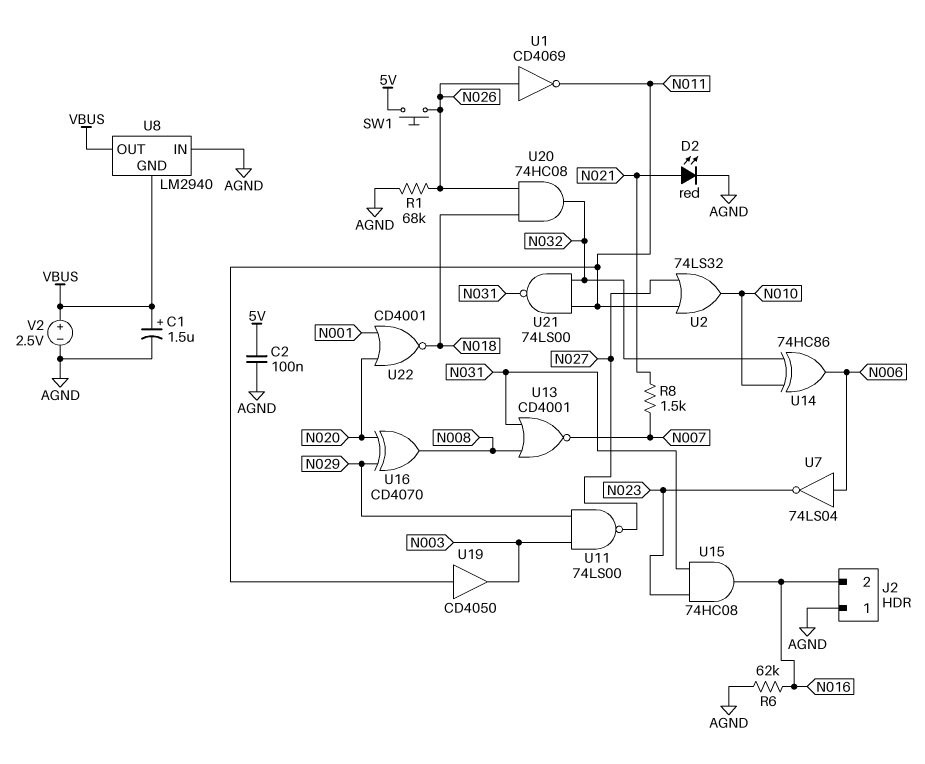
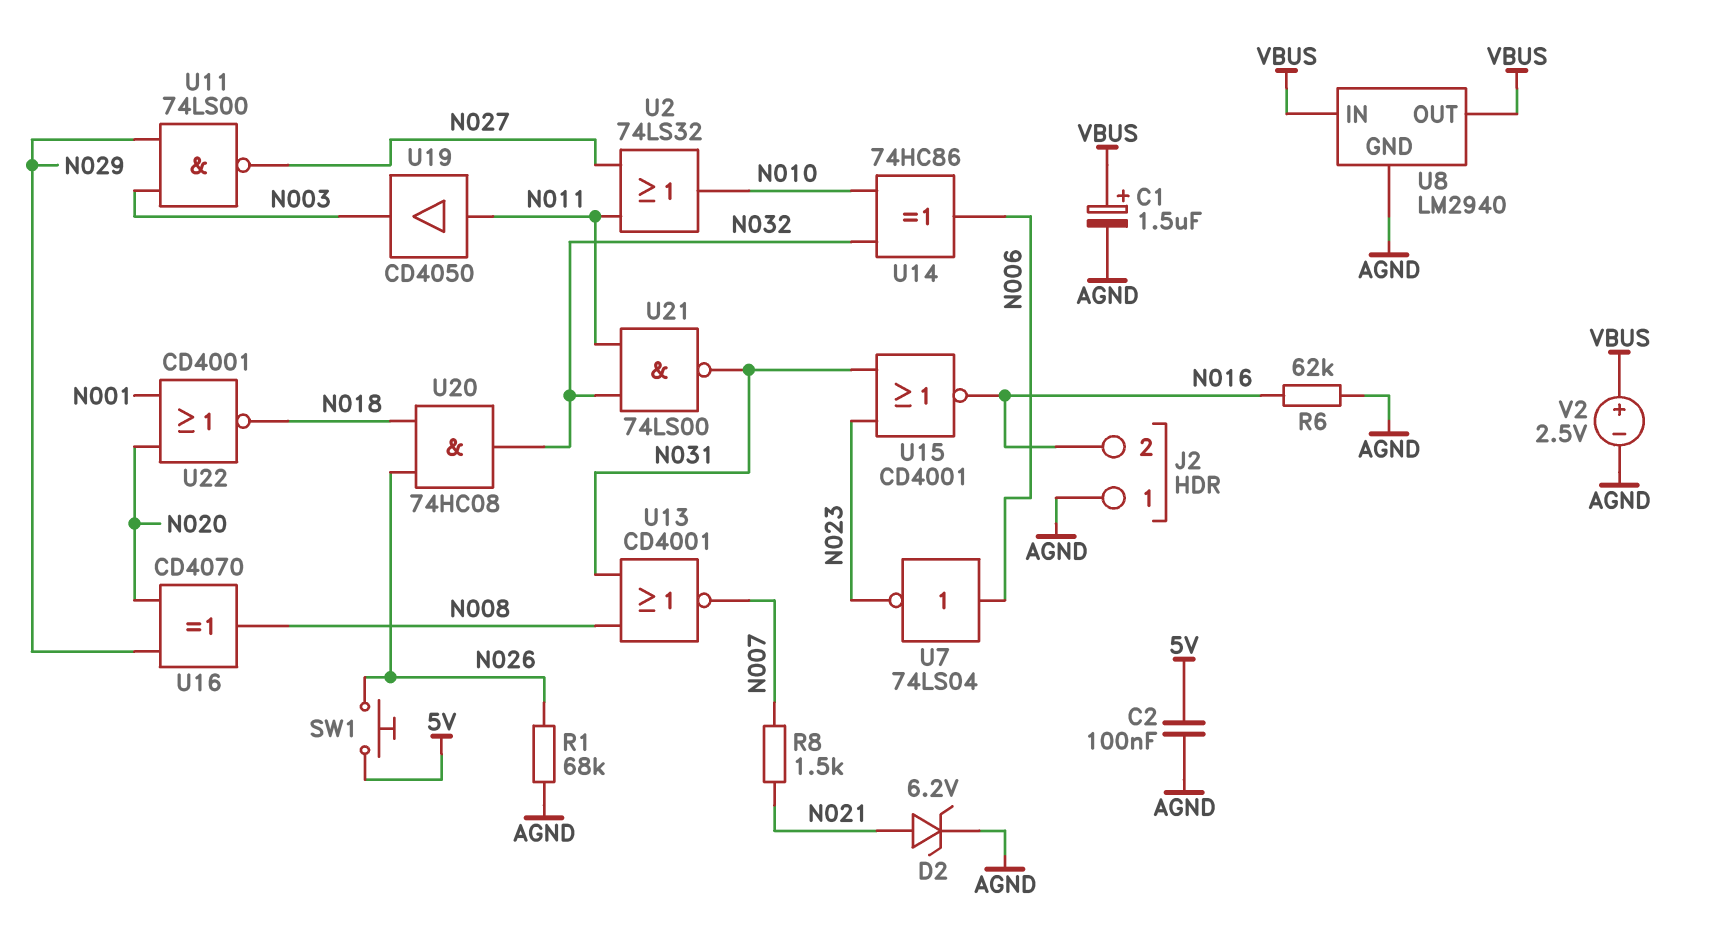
D2: LED red (A N021, K AGND) -> zener 6.2V (A N021, K AGND)
U1: NOT CD4069 (in N026, out N011) -> none
U8 pin GND: VBUS -> AGND
U8 pin IN: AGND -> VBUS
U15: AND 74HC08 (in N023, in N031, out N016) -> NOR CD4001 (in N023, in N031, out N016)

